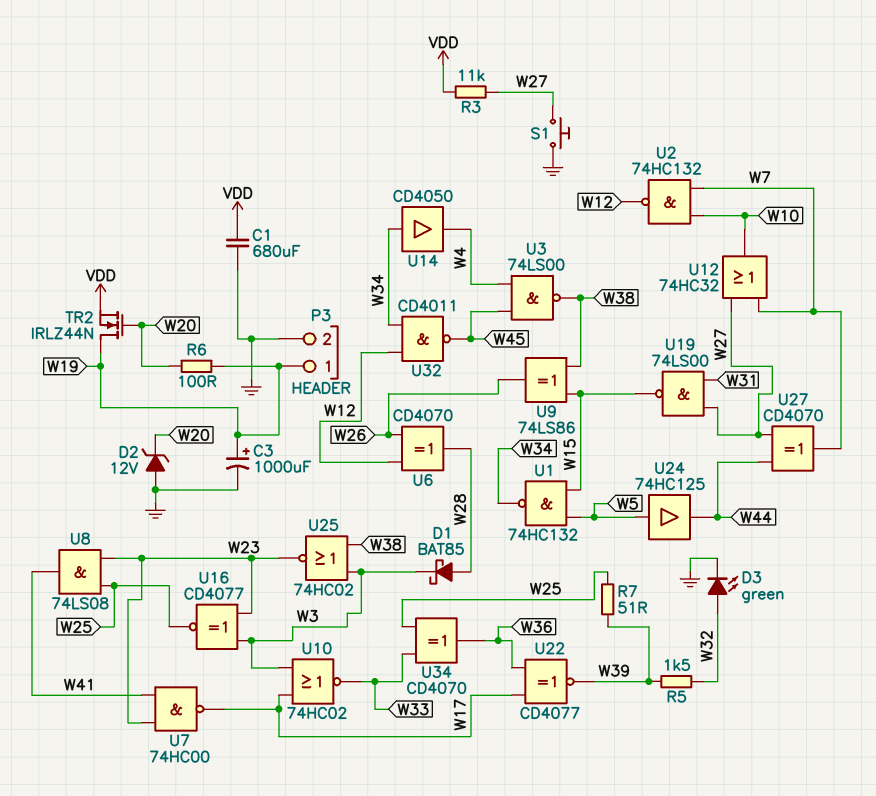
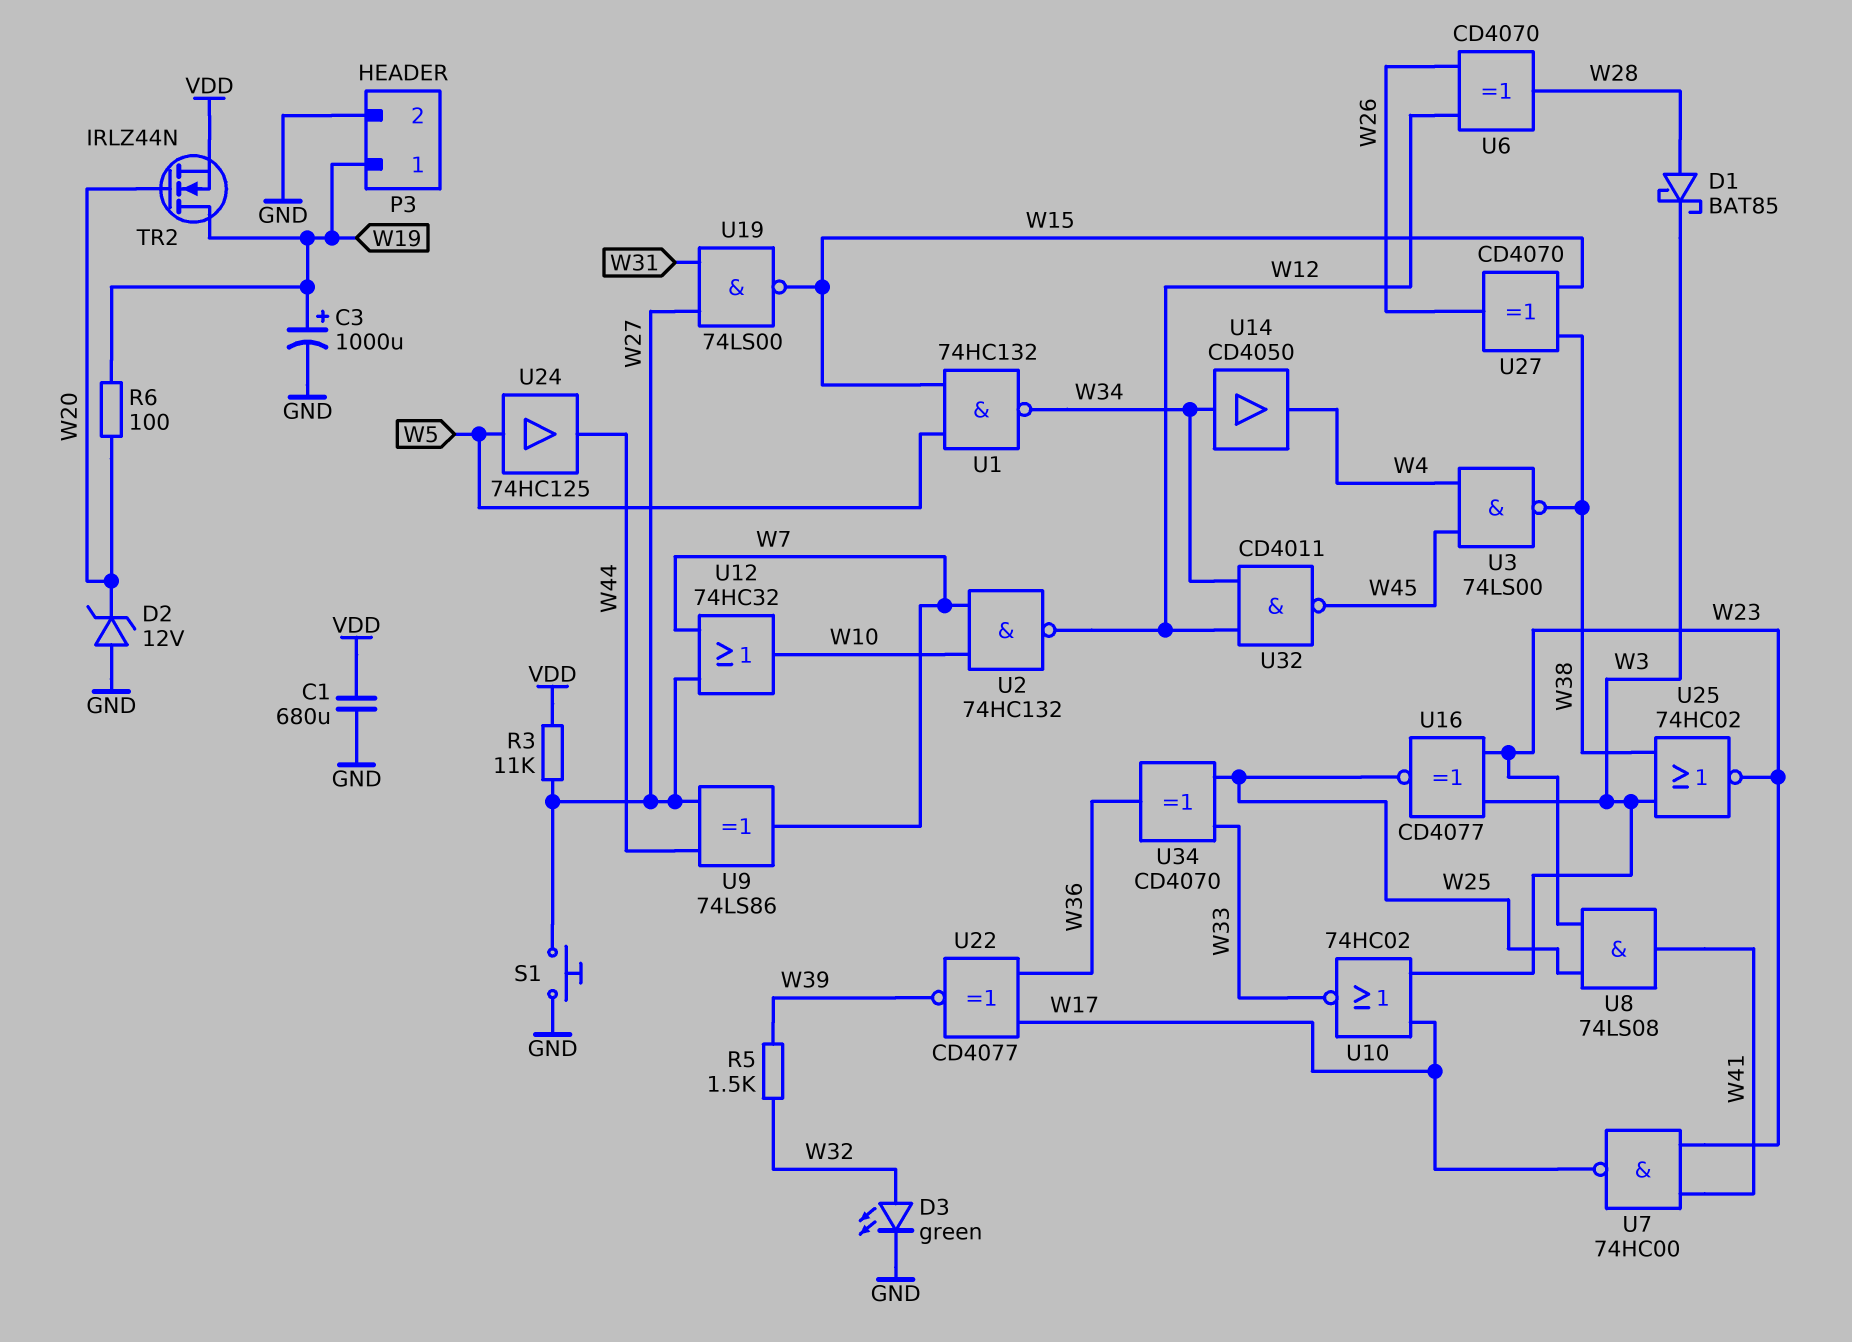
R7: 51 (W25, W39) -> none
U9: XOR 74LS86 (in W15, in W38, out W26) -> XOR 74LS86 (in W27, in W44, out W7)
U27: XOR CD4070 (in W27, in W44, out W7) -> XOR CD4070 (in W15, in W38, out W26)

